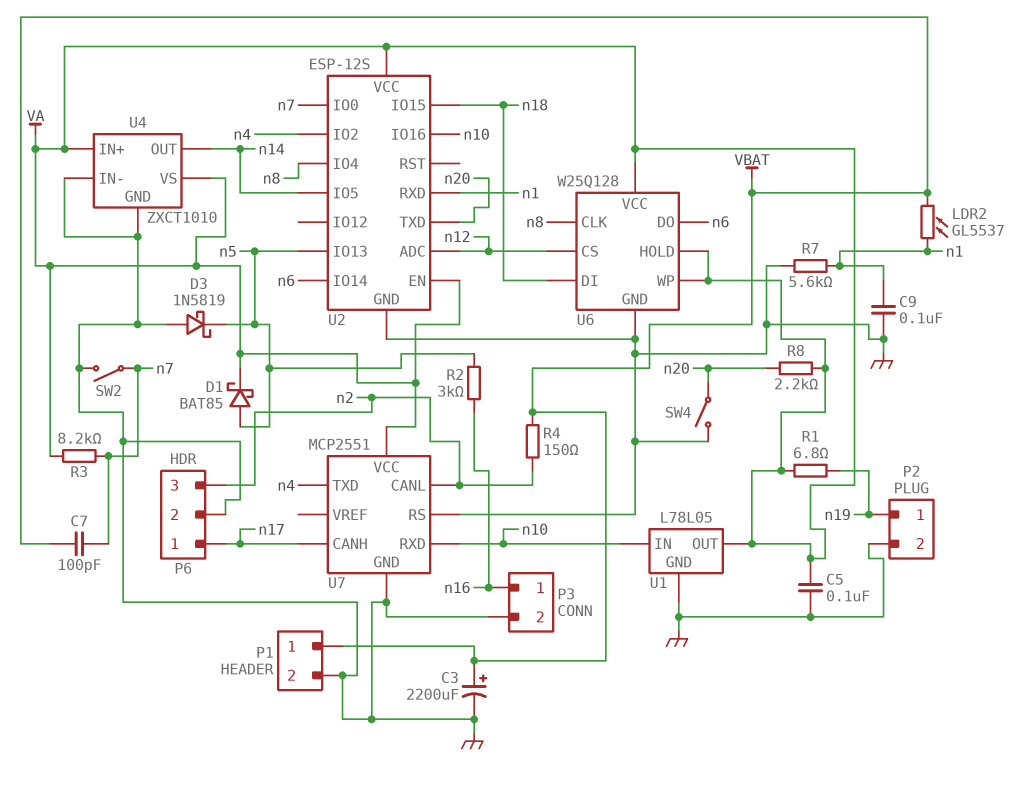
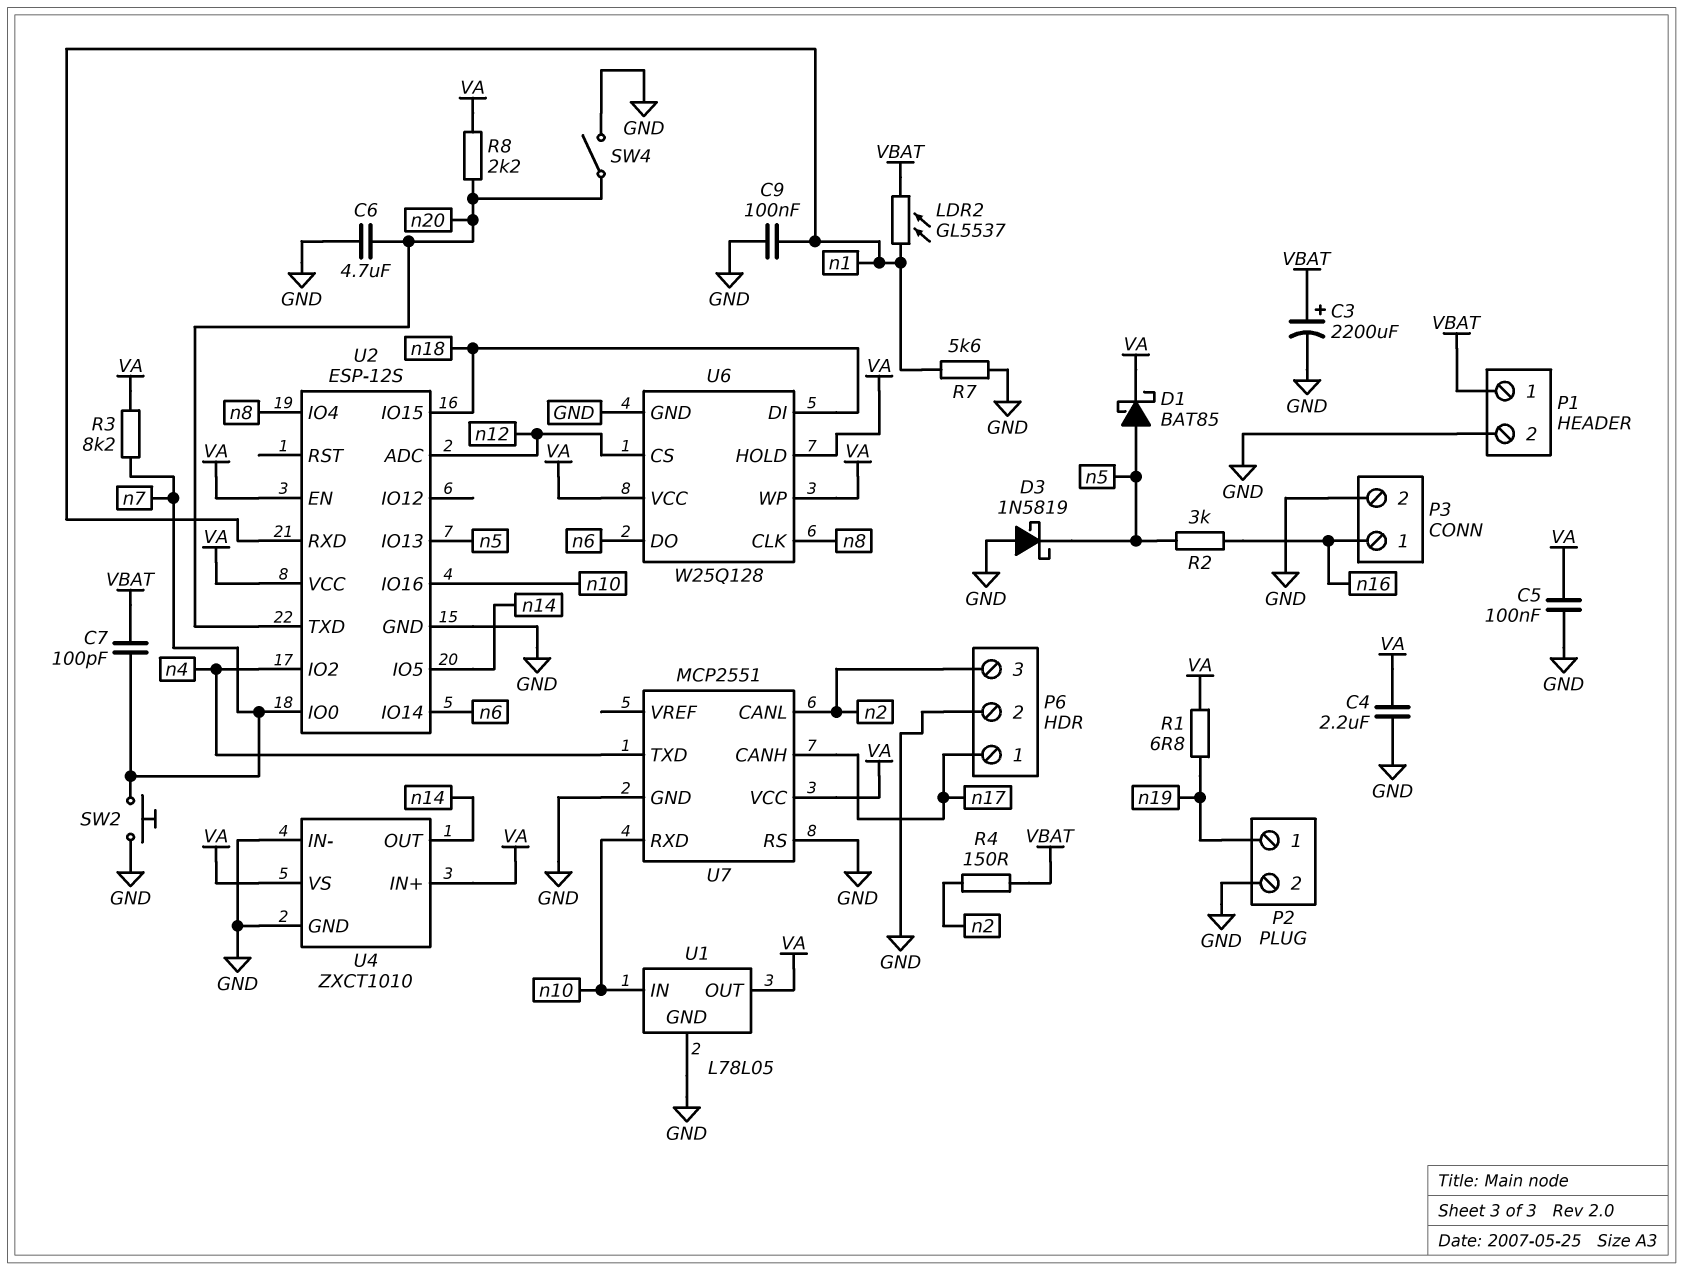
C4: none -> 2.2uF (GND, VA)
C6: none -> 4.7uF (GND, n20)
SW2: switch (GND, n7) -> button (GND, n7)

